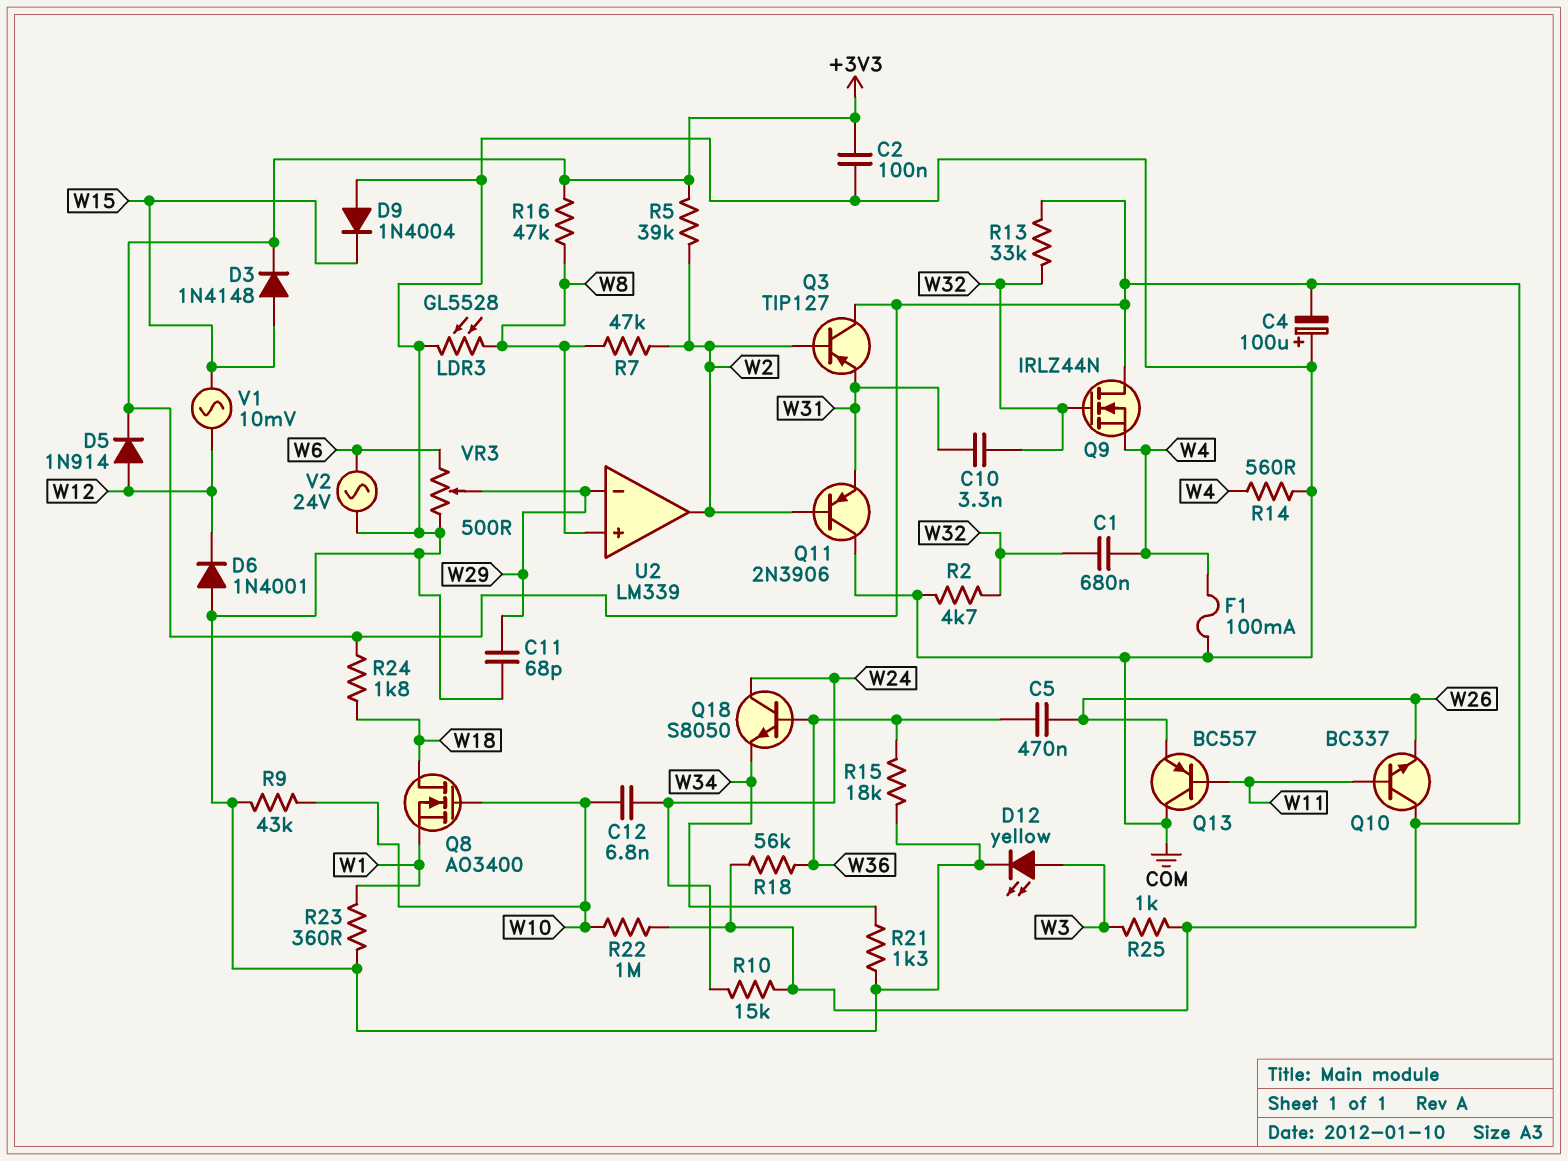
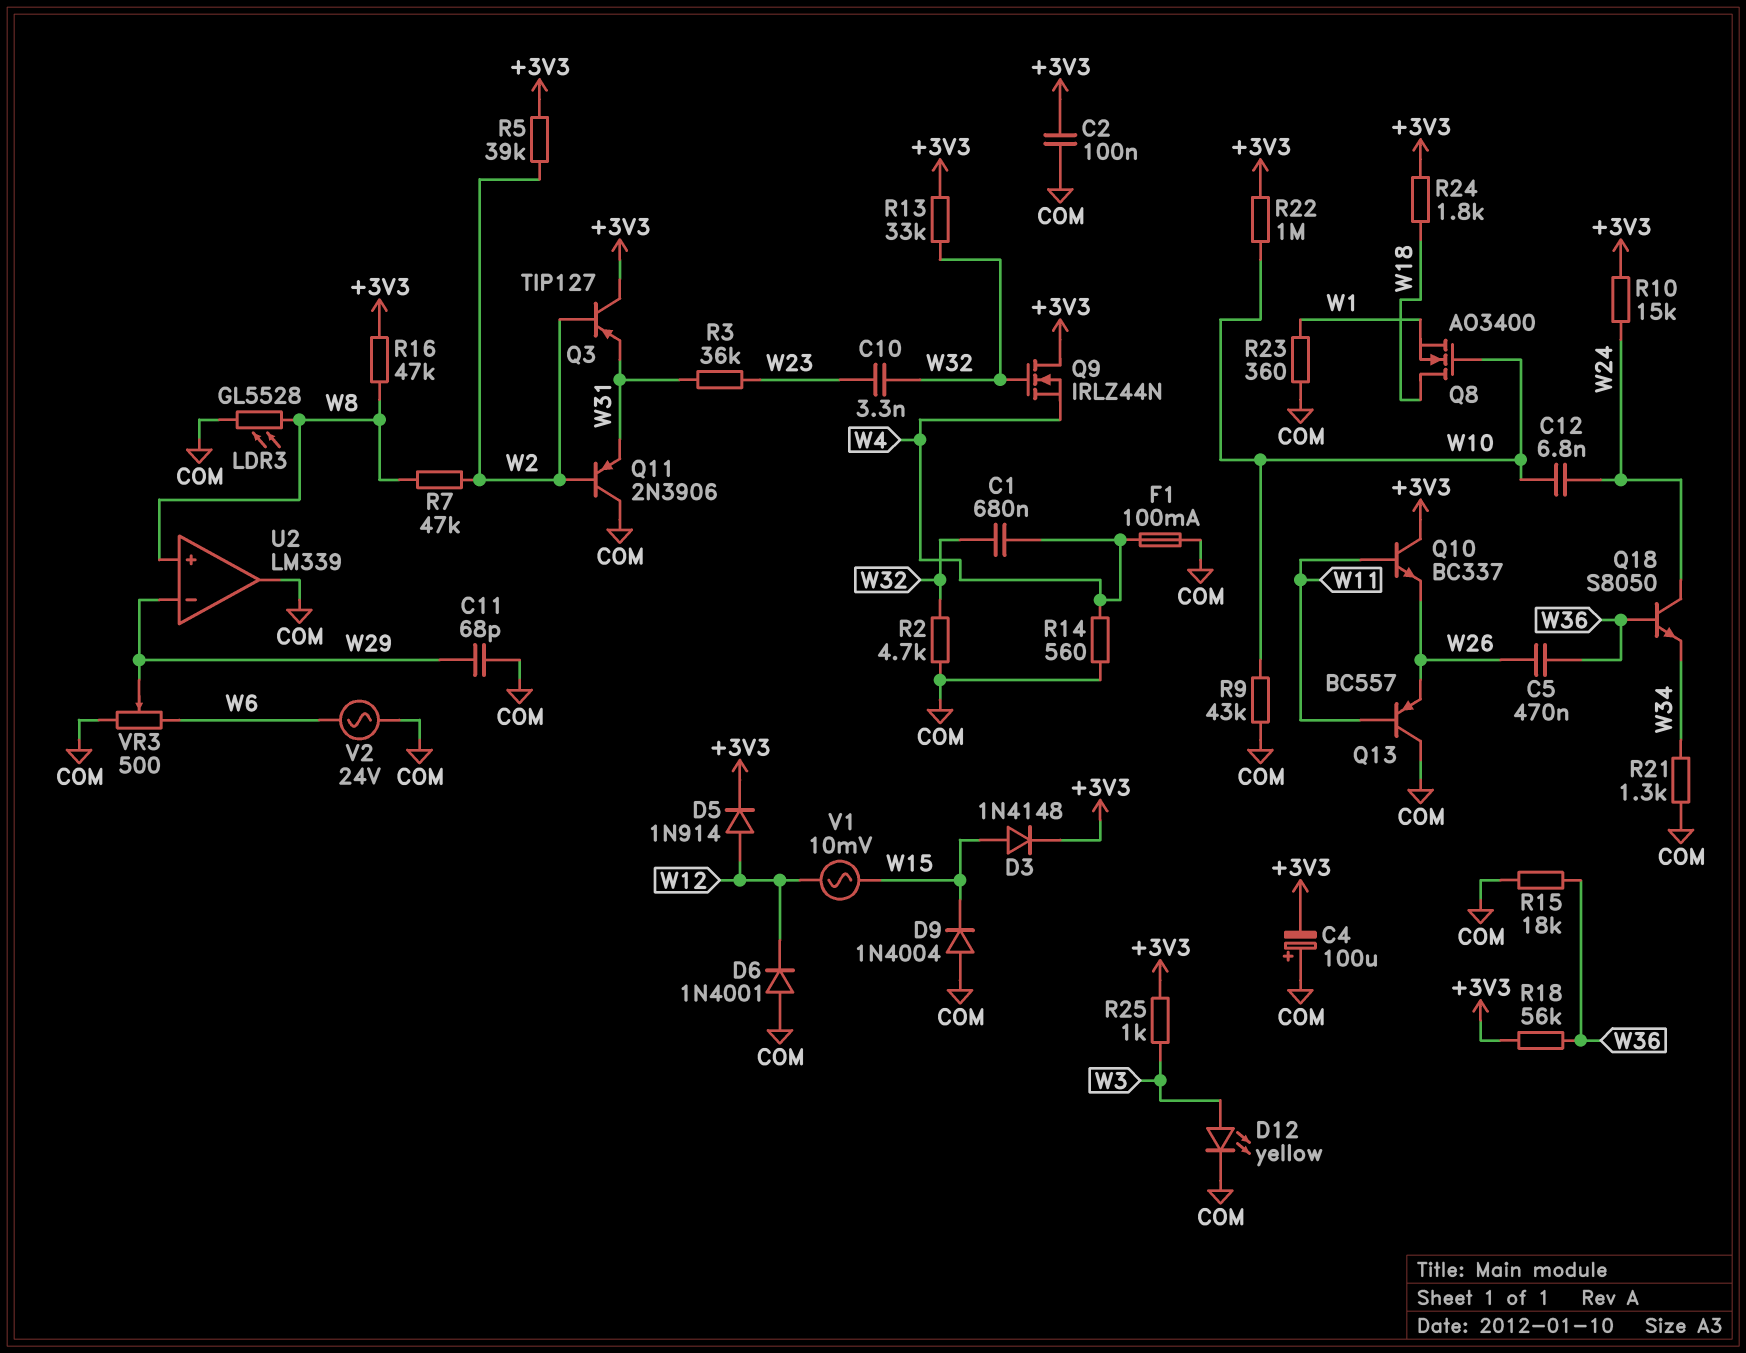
C10: 3.3nF (W31, W32) -> 3.3nF (W23, W32)
R3: none -> 36k (W23, W31)
U2 pin out: W2 -> COM

